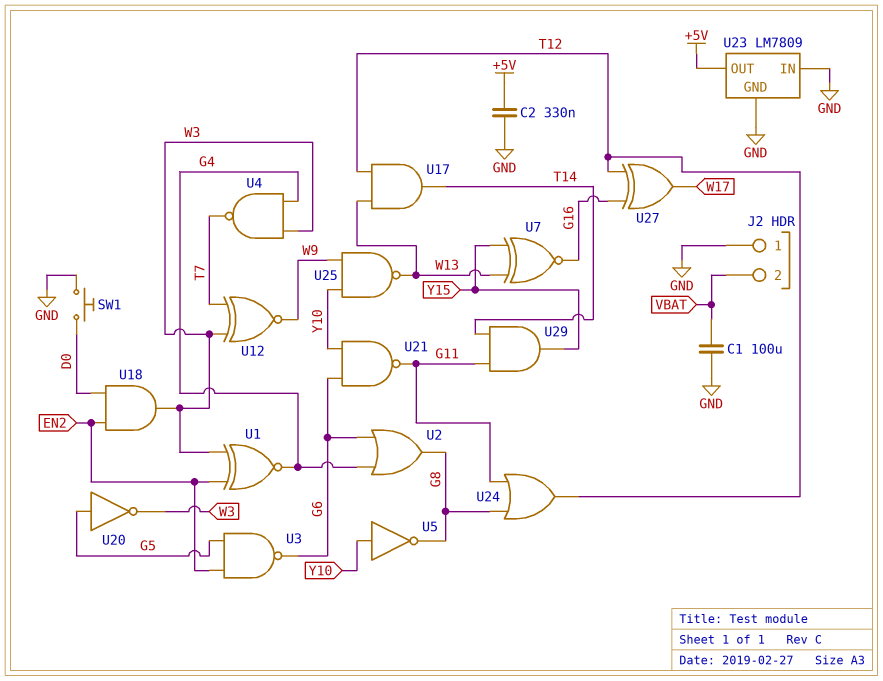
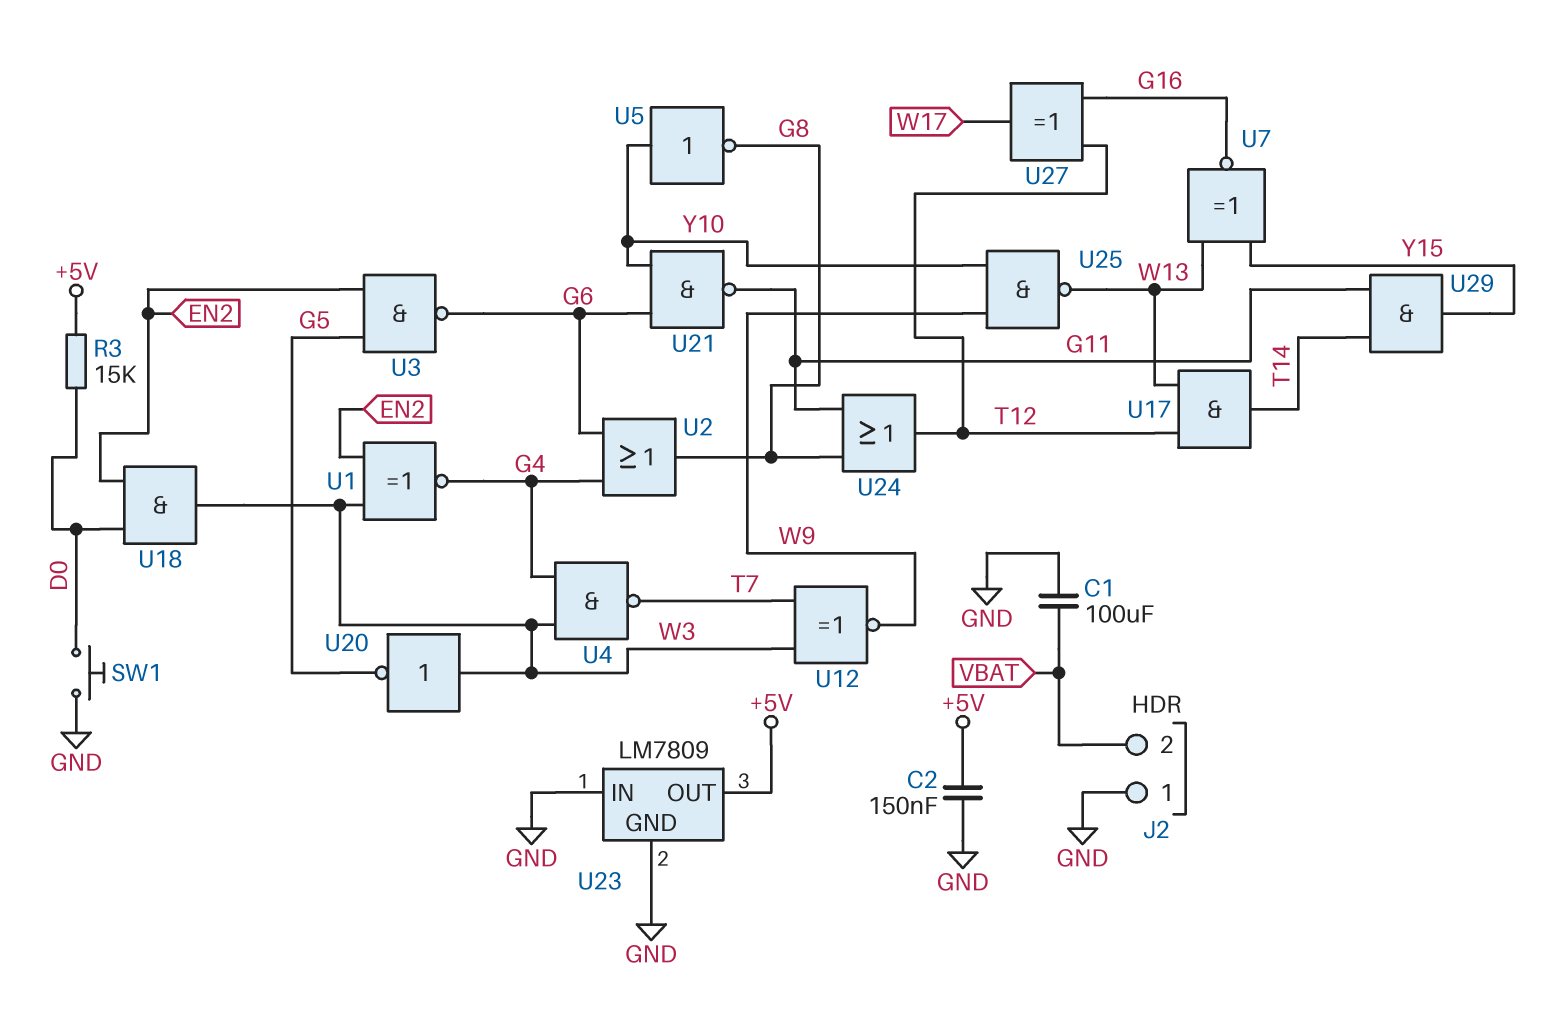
C2: 330nF (+5V, GND) -> 150nF (+5V, GND)
R3: none -> 15k (+5V, D0)
U20: NOT (in G5, out W3) -> NOT (in W3, out G5)

